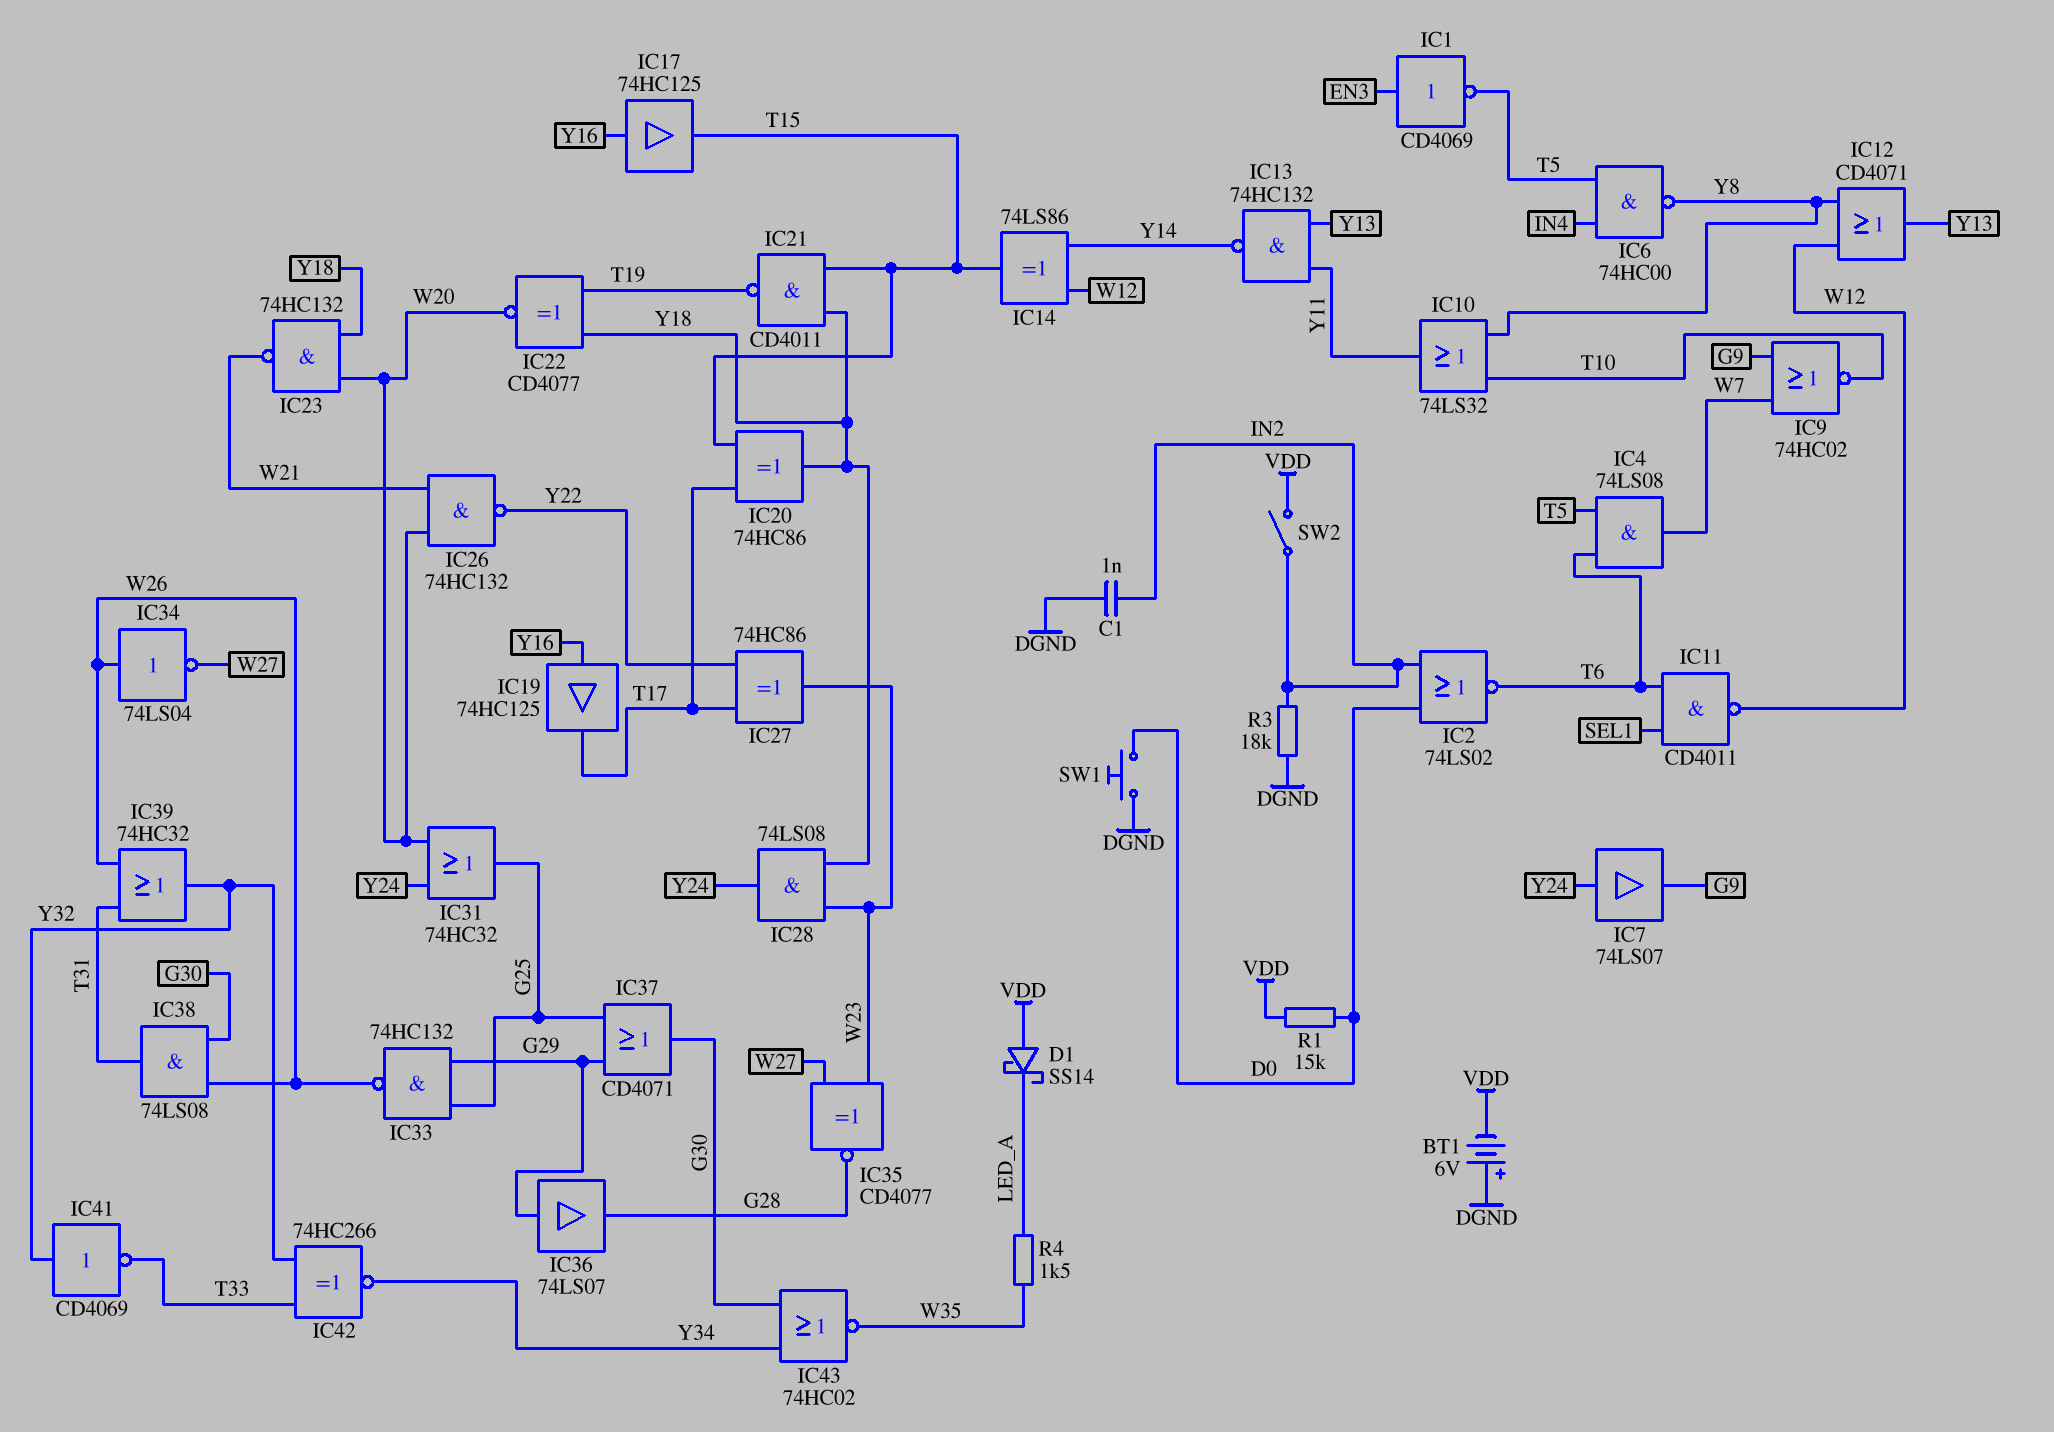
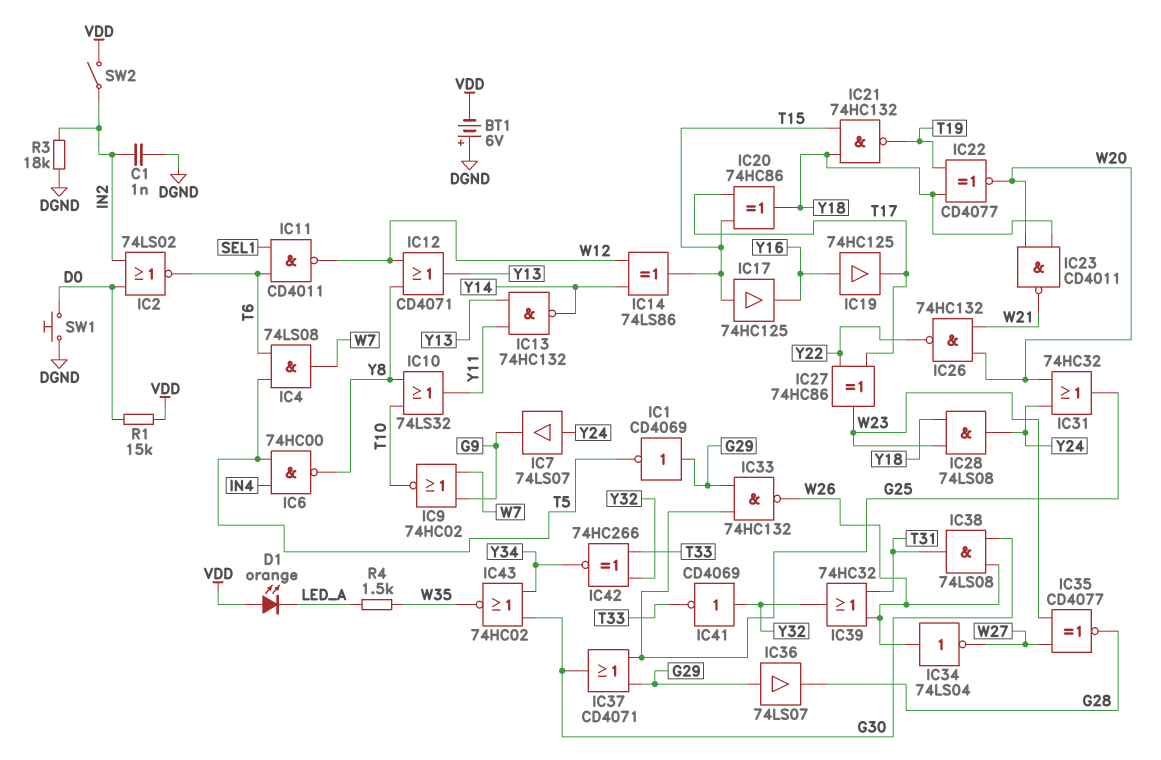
D1: schottky SS14 (A VDD, K LED_A) -> LED orange (A VDD, K LED_A)
IC1: NOT CD4069 (in EN3, out T5) -> NOT CD4069 (in G29, out T5)
IC17: buffer 74HC125 (in Y16, out T15) -> buffer 74HC125 (in T15, out Y16)
IC21: NAND CD4011 (in T15, in Y18, out T19) -> NAND 74HC132 (in T15, in Y18, out T19)
IC23: NAND 74HC132 (in W20, in Y18, out W21) -> NAND CD4011 (in W20, in Y18, out W21)

